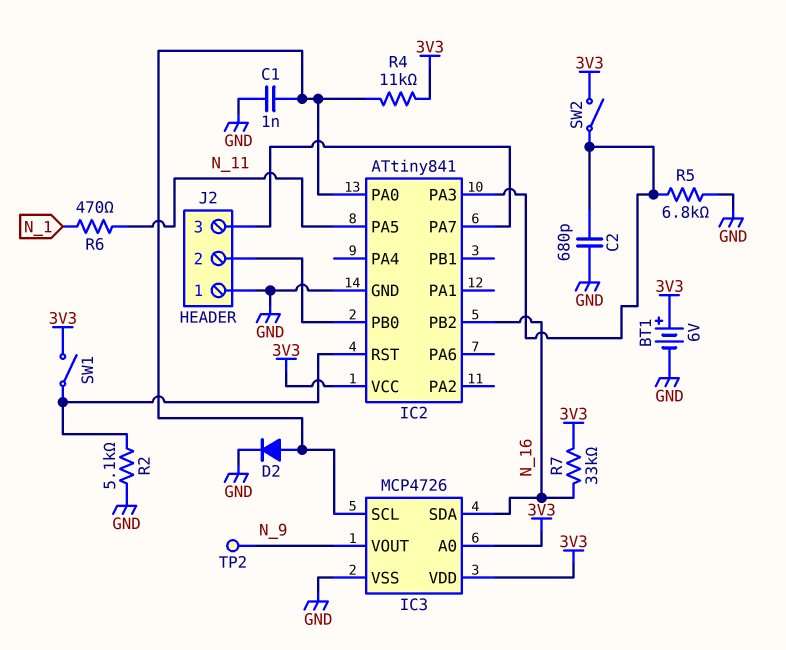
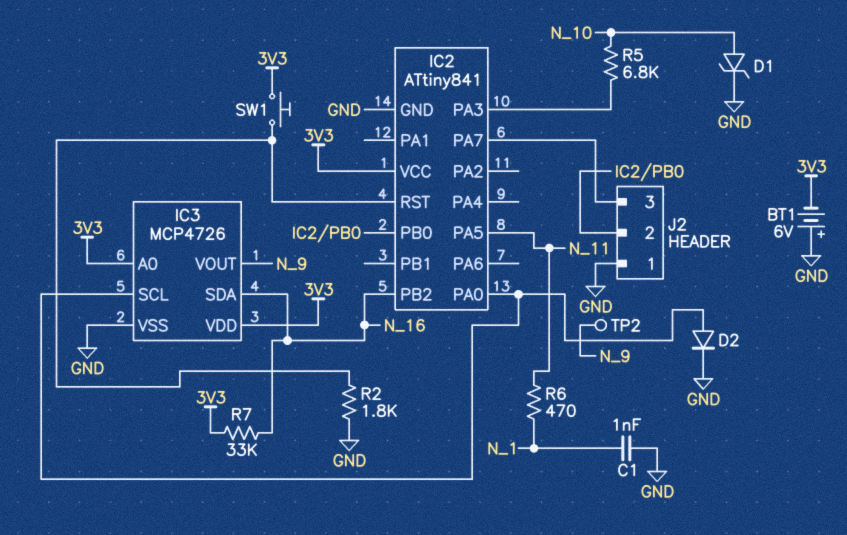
BT1: 6V (plus 3V3, minus GND) -> 6V (plus GND, minus 3V3)
C1: 1nF (GND, IC2/PA0) -> 1nF (GND, N_1)
C2: 680pF (GND, IC2/PA3) -> none
D1: none -> zener (A N_10, K GND)
R2: 5.1k (GND, IC2/RST) -> 1.8k (GND, IC2/RST)
R4: 11k (3V3, IC2/PA0) -> none
R5: 6.8k (GND, IC2/PA3) -> 6.8k (IC2/PA3, N_10)
SW1: switch (3V3, IC2/RST) -> button (3V3, IC2/RST)
SW2: switch (3V3, IC2/PA3) -> none

